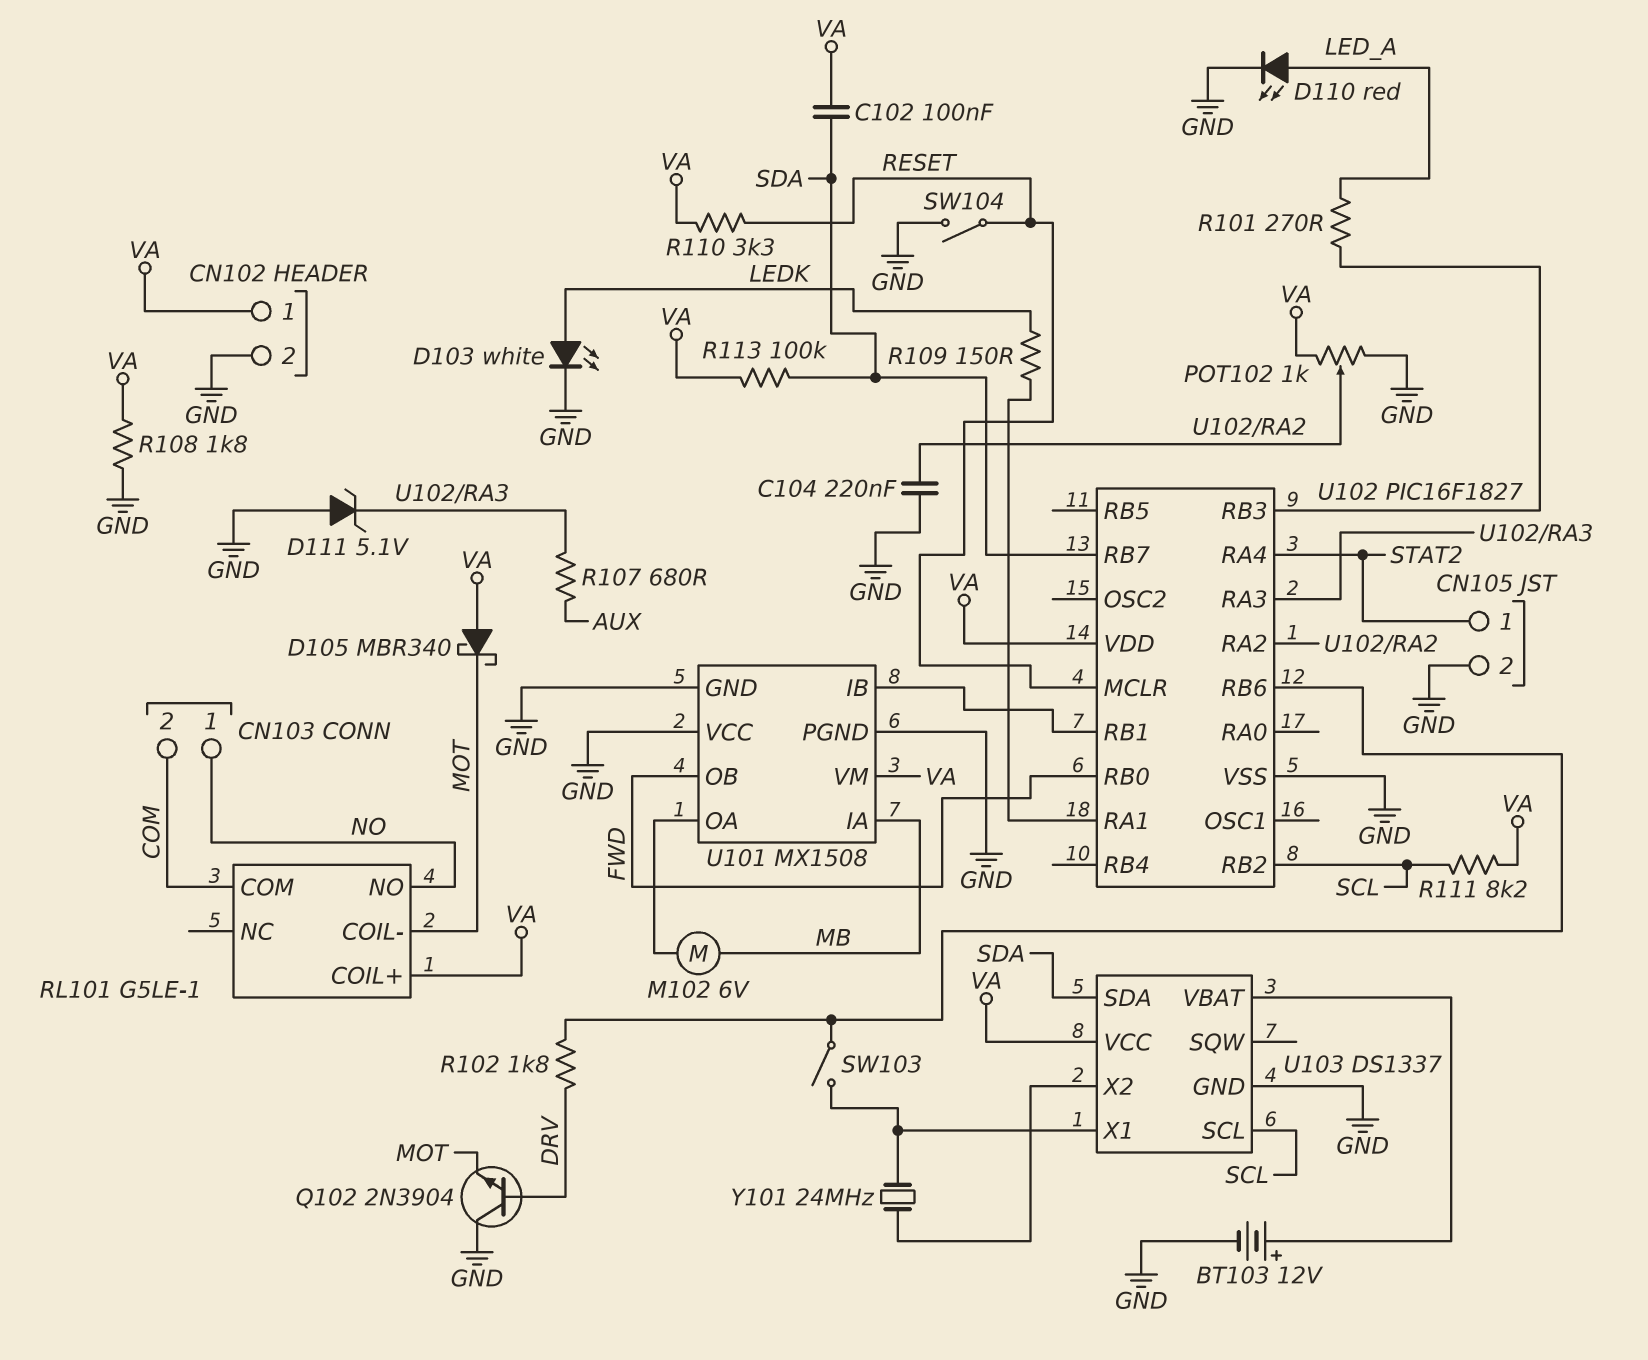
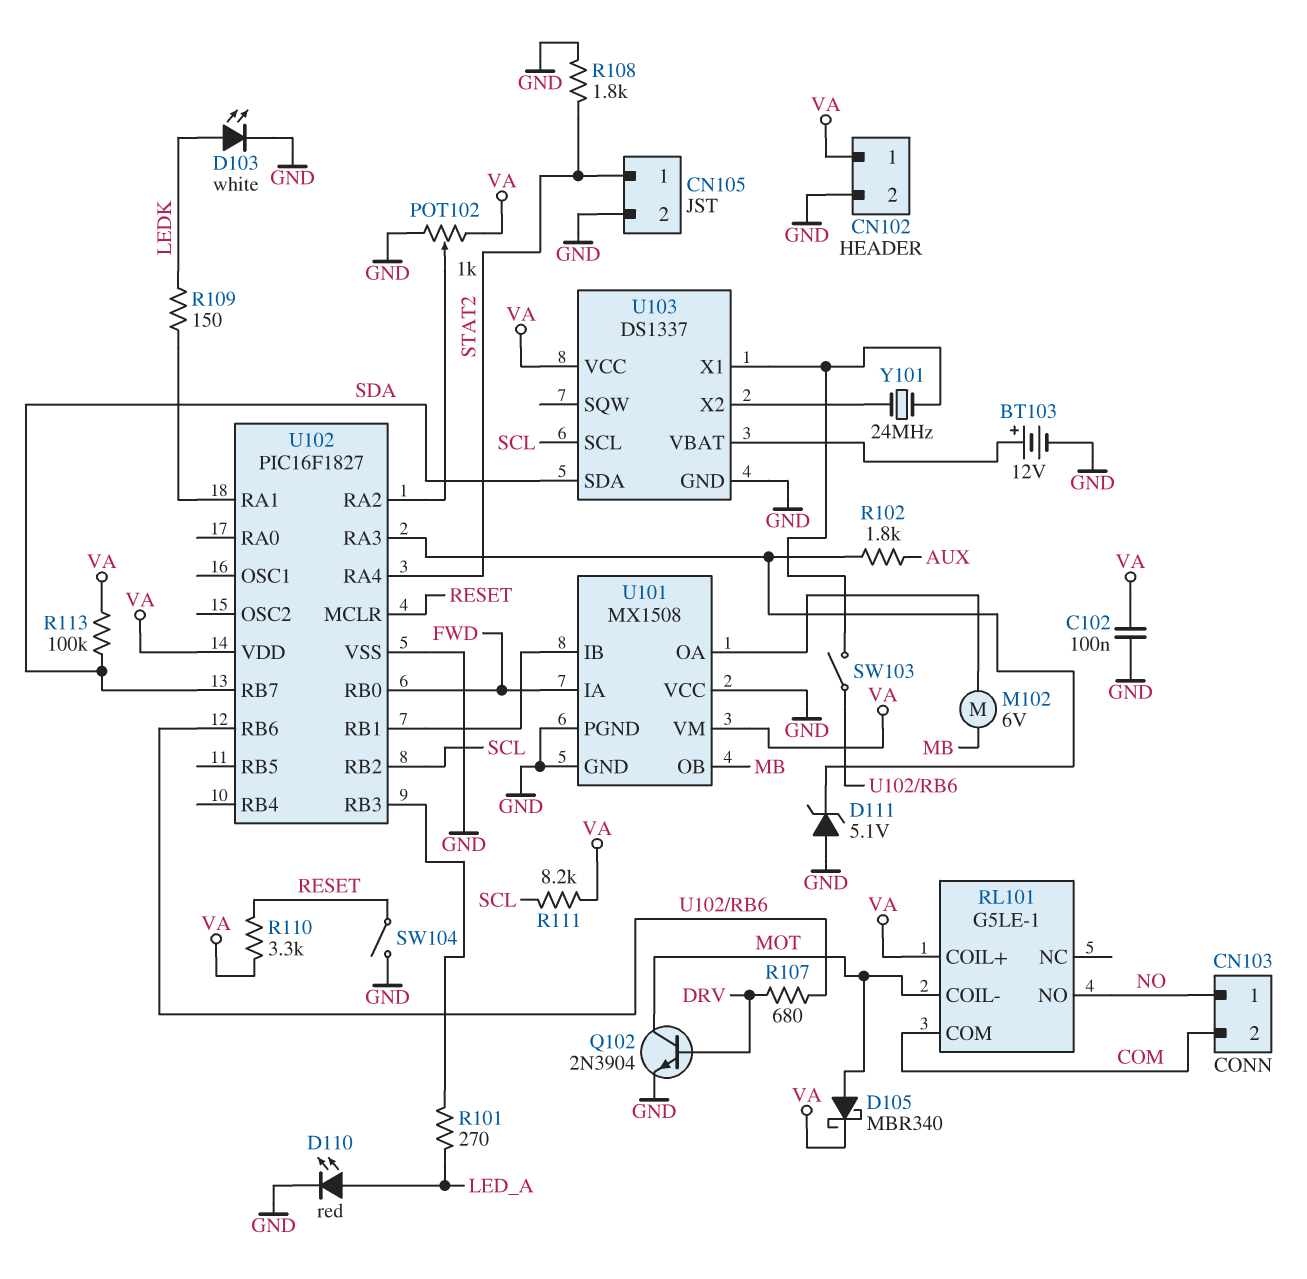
C102: 100nF (SDA, VA) -> 100nF (GND, VA)
C104: 220nF (GND, U102/RA2) -> none
D105: schottky MBR340 (A VA, K MOT) -> schottky MBR340 (A MOT, K VA)
Q102: NPN 2N3904 (B DRV, C GND, E MOT) -> NPN 2N3904 (B DRV, C MOT, E GND)
R102: 1.8k (DRV, U102/RB6) -> 1.8k (AUX, U102/RA3)
R107: 680 (AUX, U102/RA3) -> 680 (DRV, U102/RB6)
R108: 1.8k (GND, VA) -> 1.8k (GND, STAT2)
U101 pin IA: MB -> FWD
U101 pin OB: FWD -> MB

